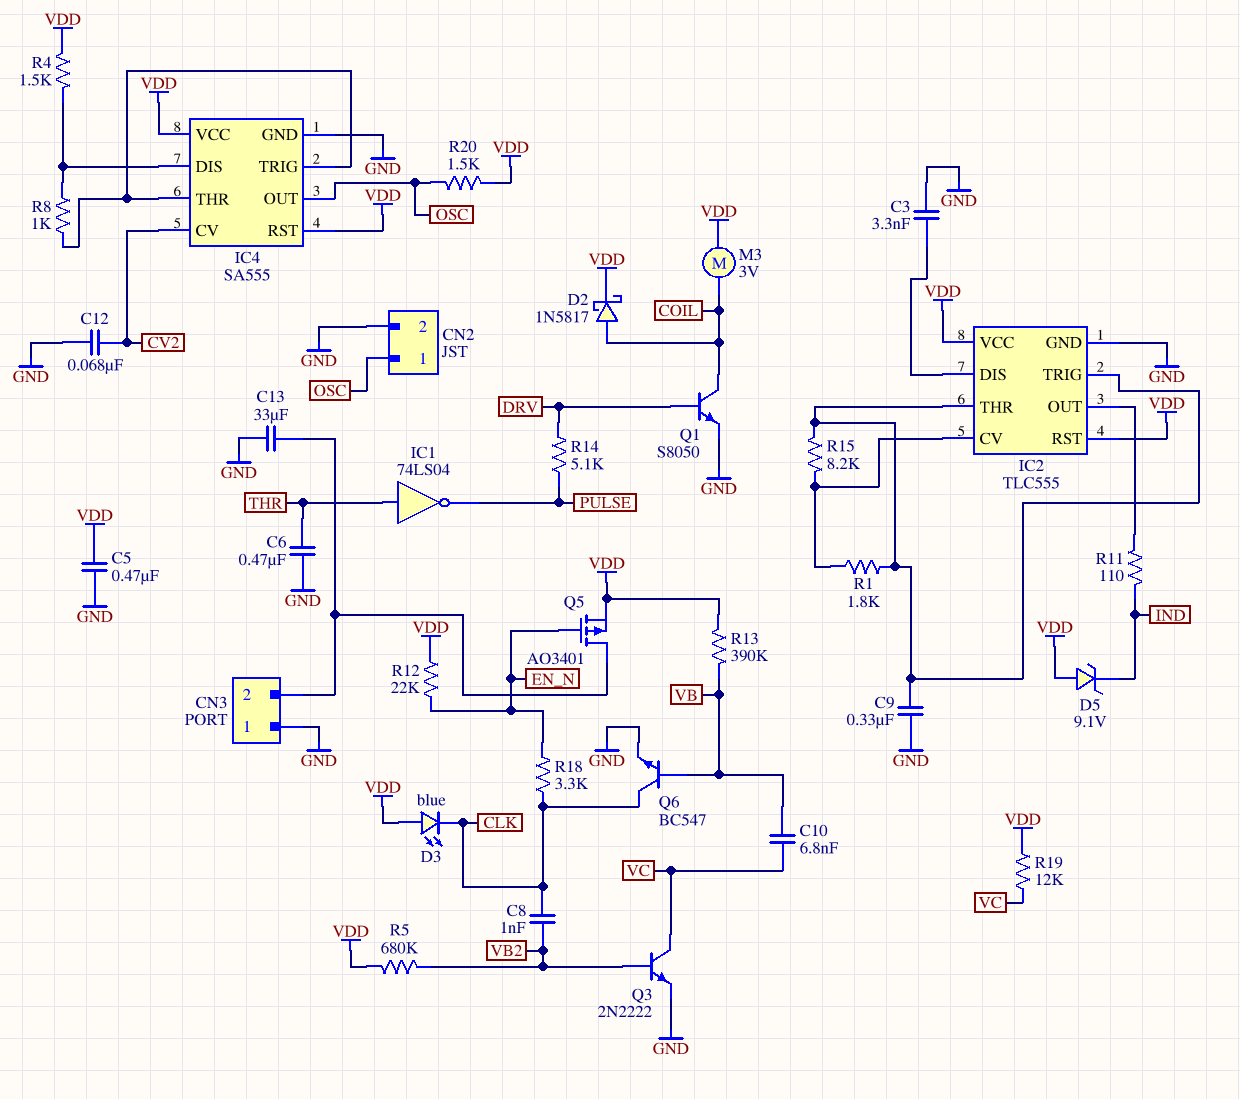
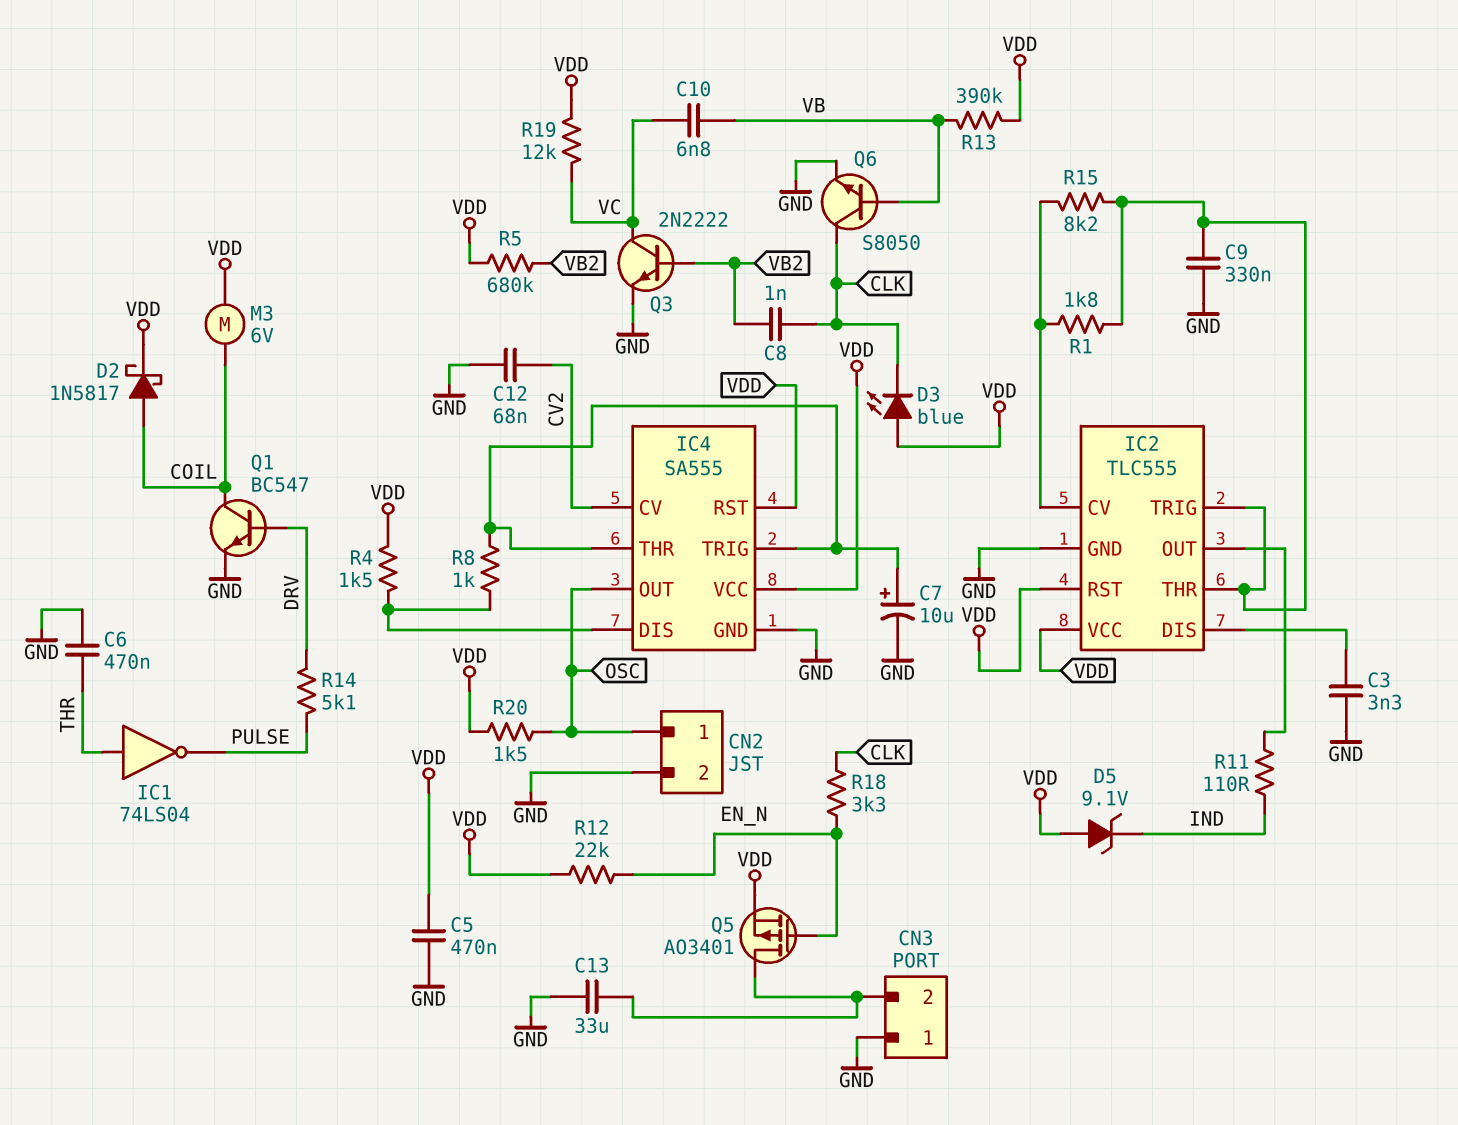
C7: none -> 10uF (plus IC4/THR, minus GND)
M3: motor 3V (COIL, VDD) -> motor 6V (COIL, VDD)
Q1: NPN S8050 (B DRV, C COIL, E GND) -> NPN BC547 (B DRV, C COIL, E GND)
Q6: NPN BC547 (B VB, C CLK, E GND) -> NPN S8050 (B VB, C CLK, E GND)

